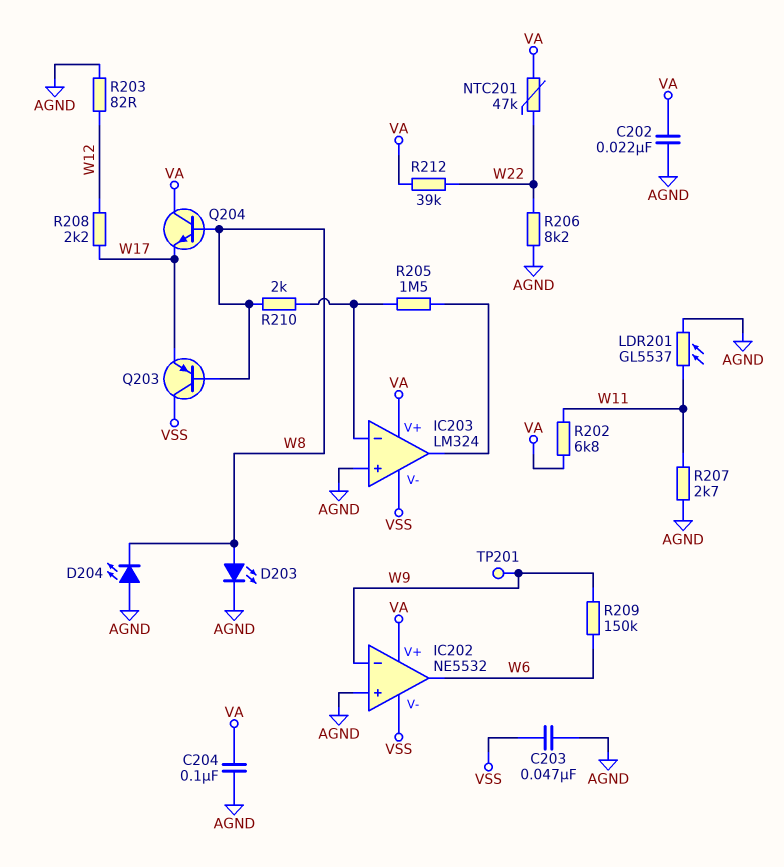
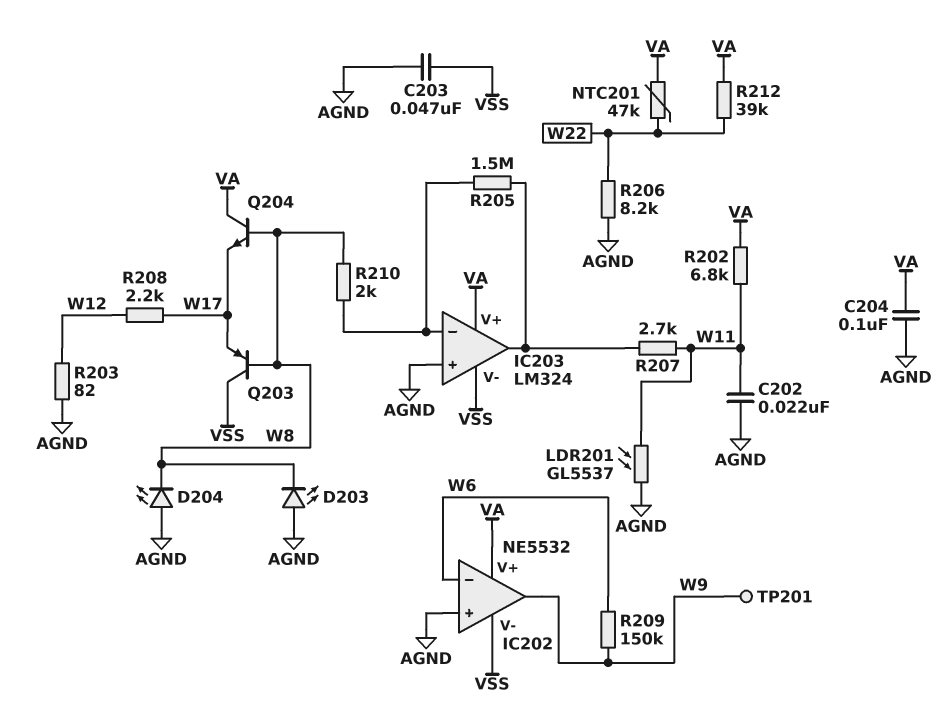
C202: 22nF (AGND, VA) -> 22nF (AGND, W11)
D203: LED (A W8, K AGND) -> LED (A AGND, K W8)
IC202 pin in-: W9 -> W6
IC202 pin out: W6 -> W9
R207: 2.7k (AGND, W11) -> 2.7k (IC203/out, W11)

